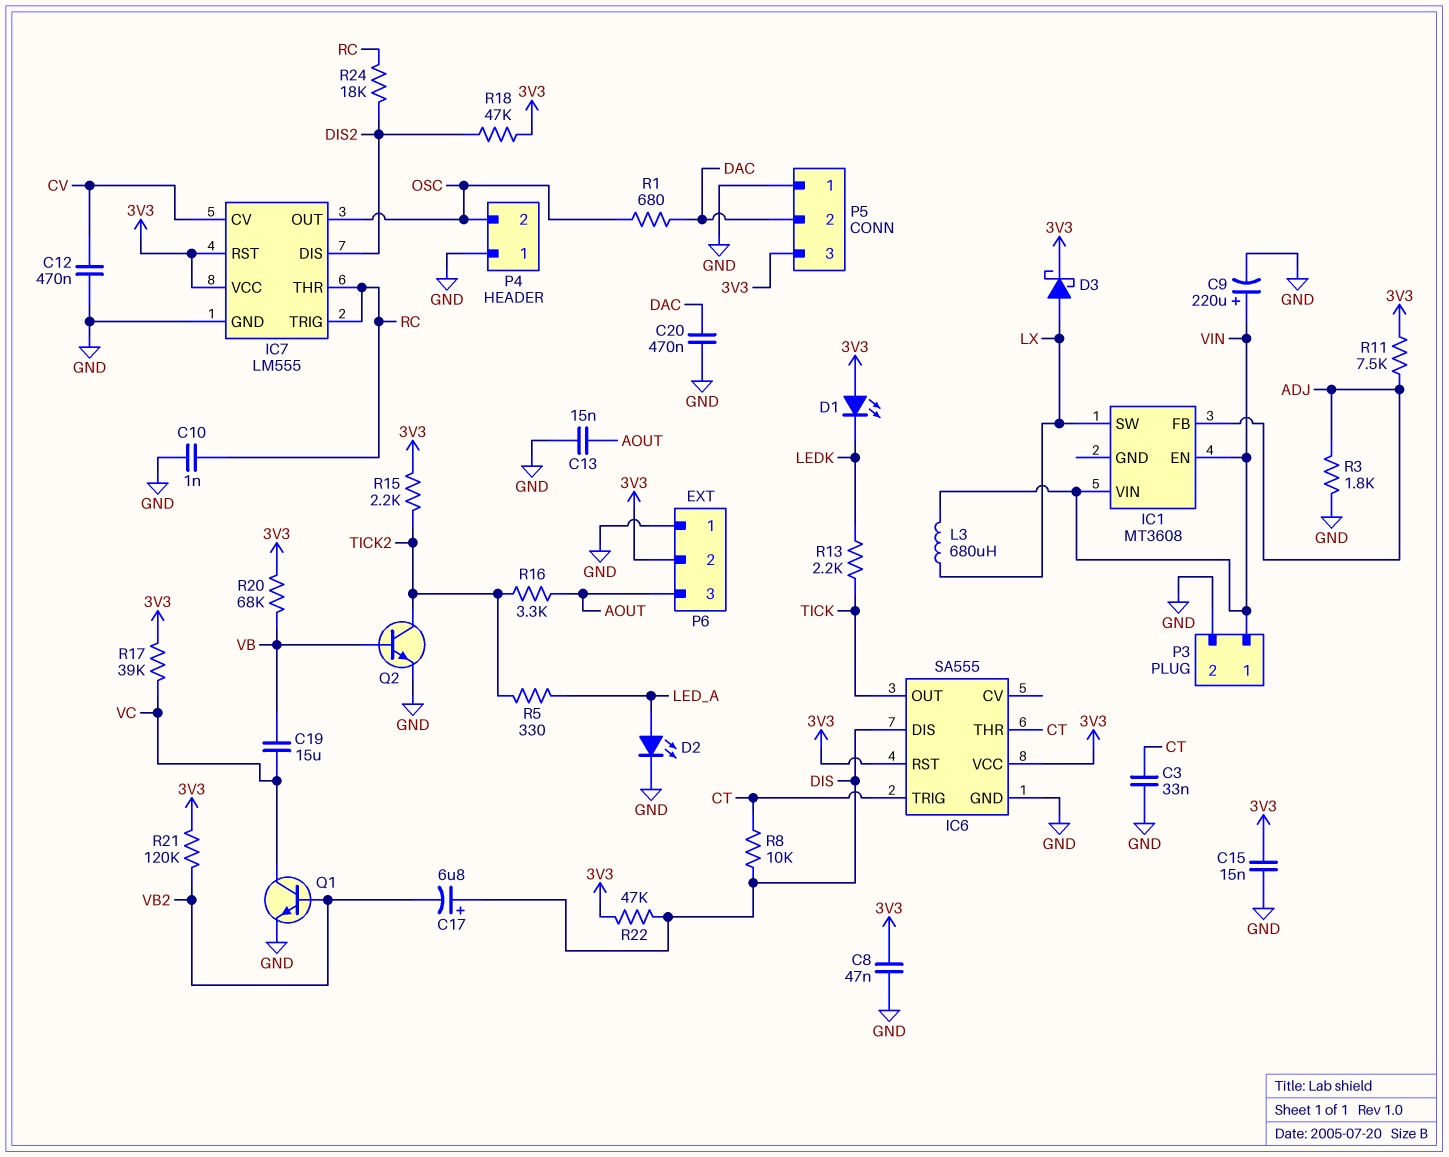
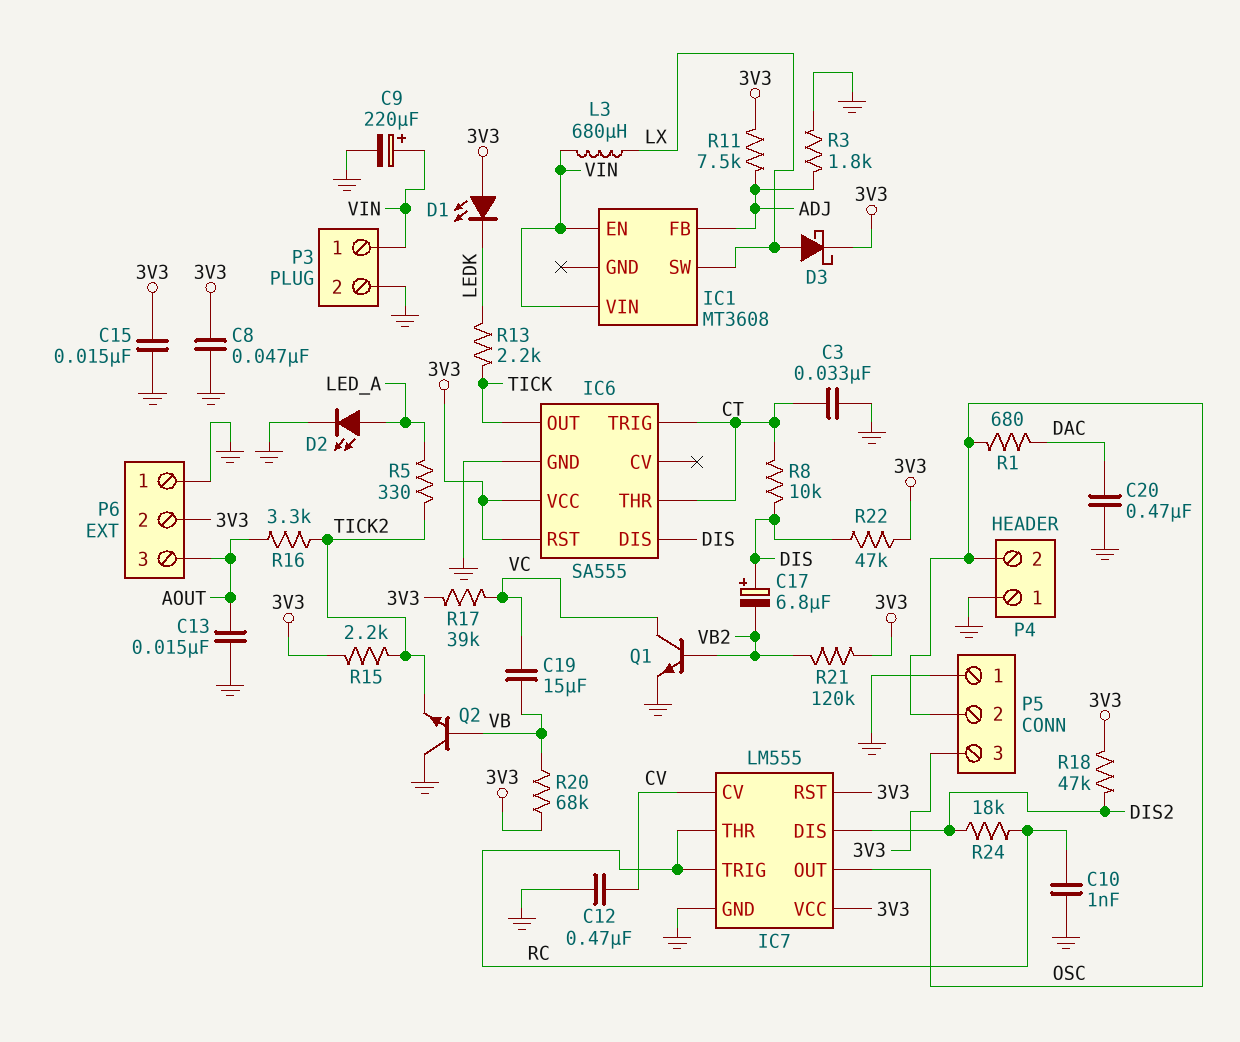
P5 pin 2: DAC -> OSC
Q2: NPN (B VB, C TICK2, E GND) -> NPN (B VB, C GND, E TICK2)

